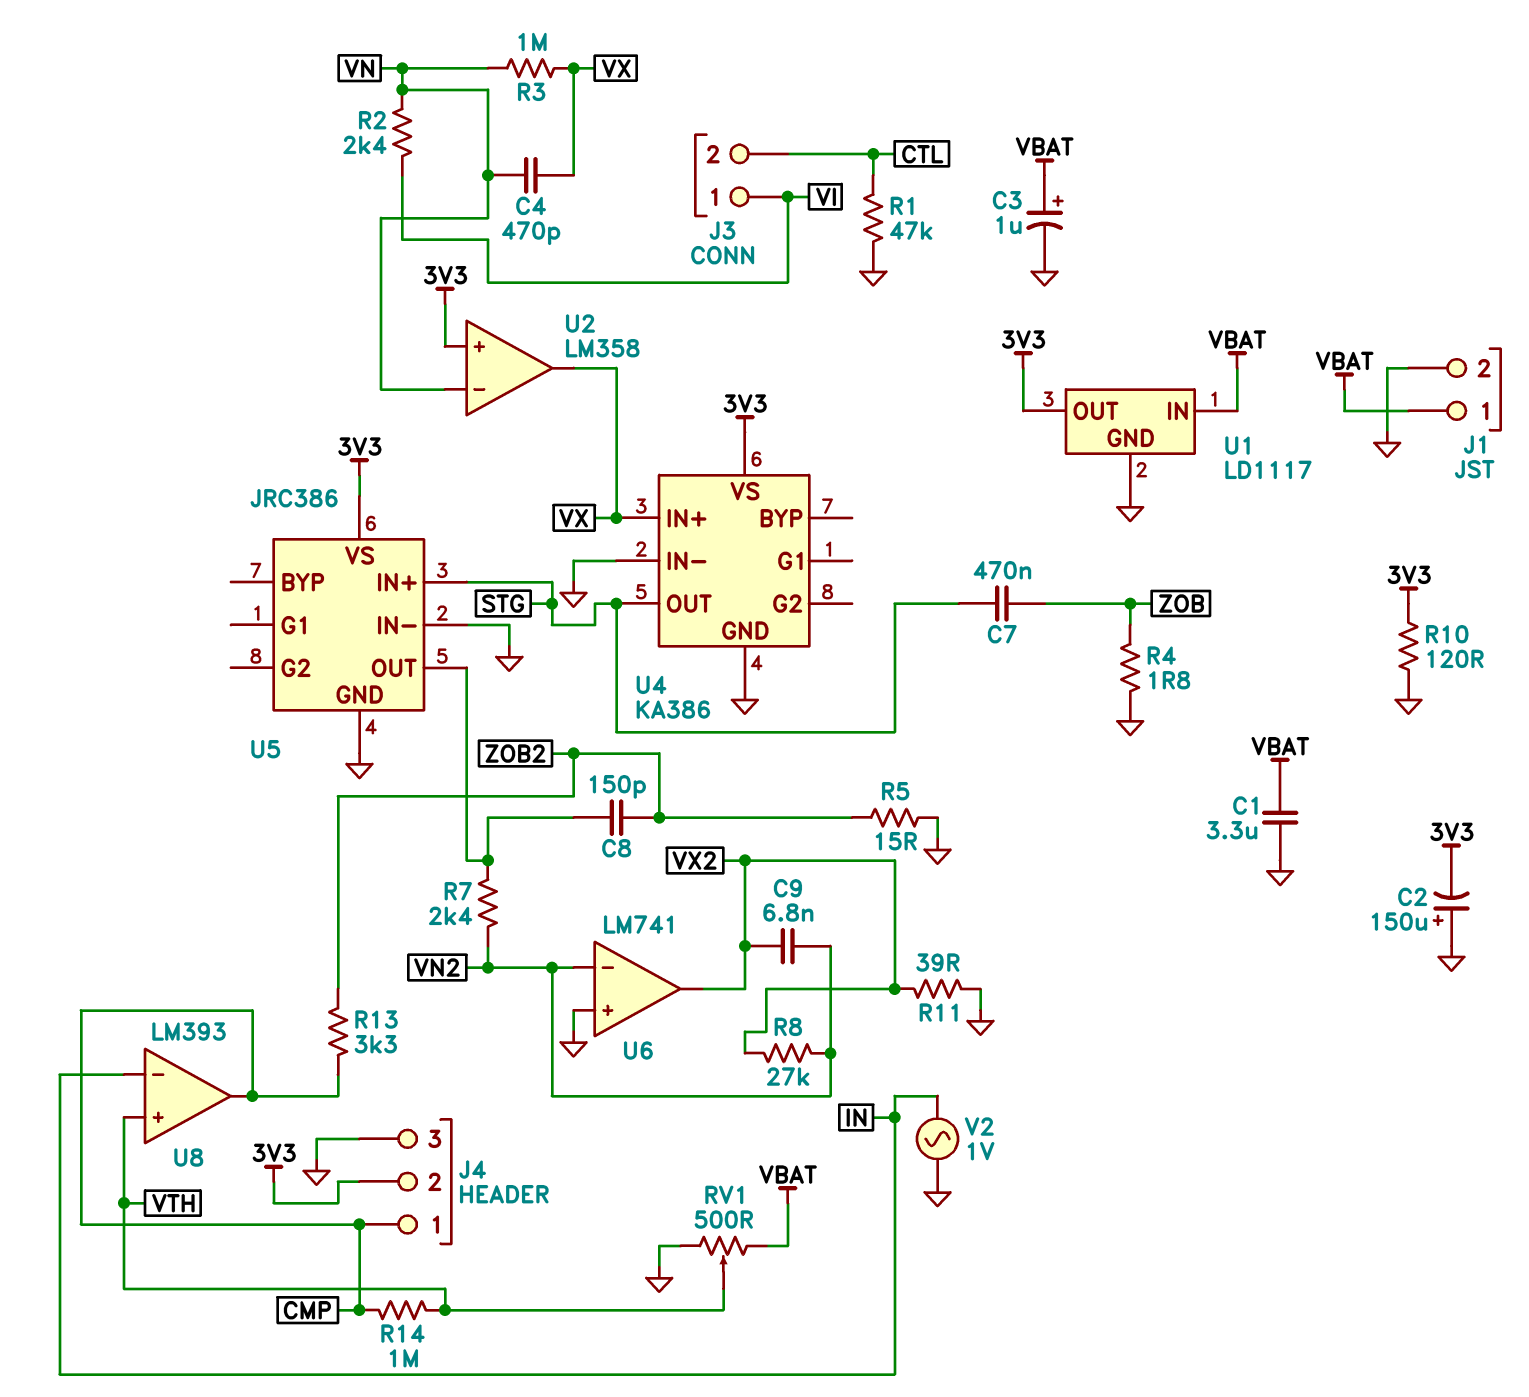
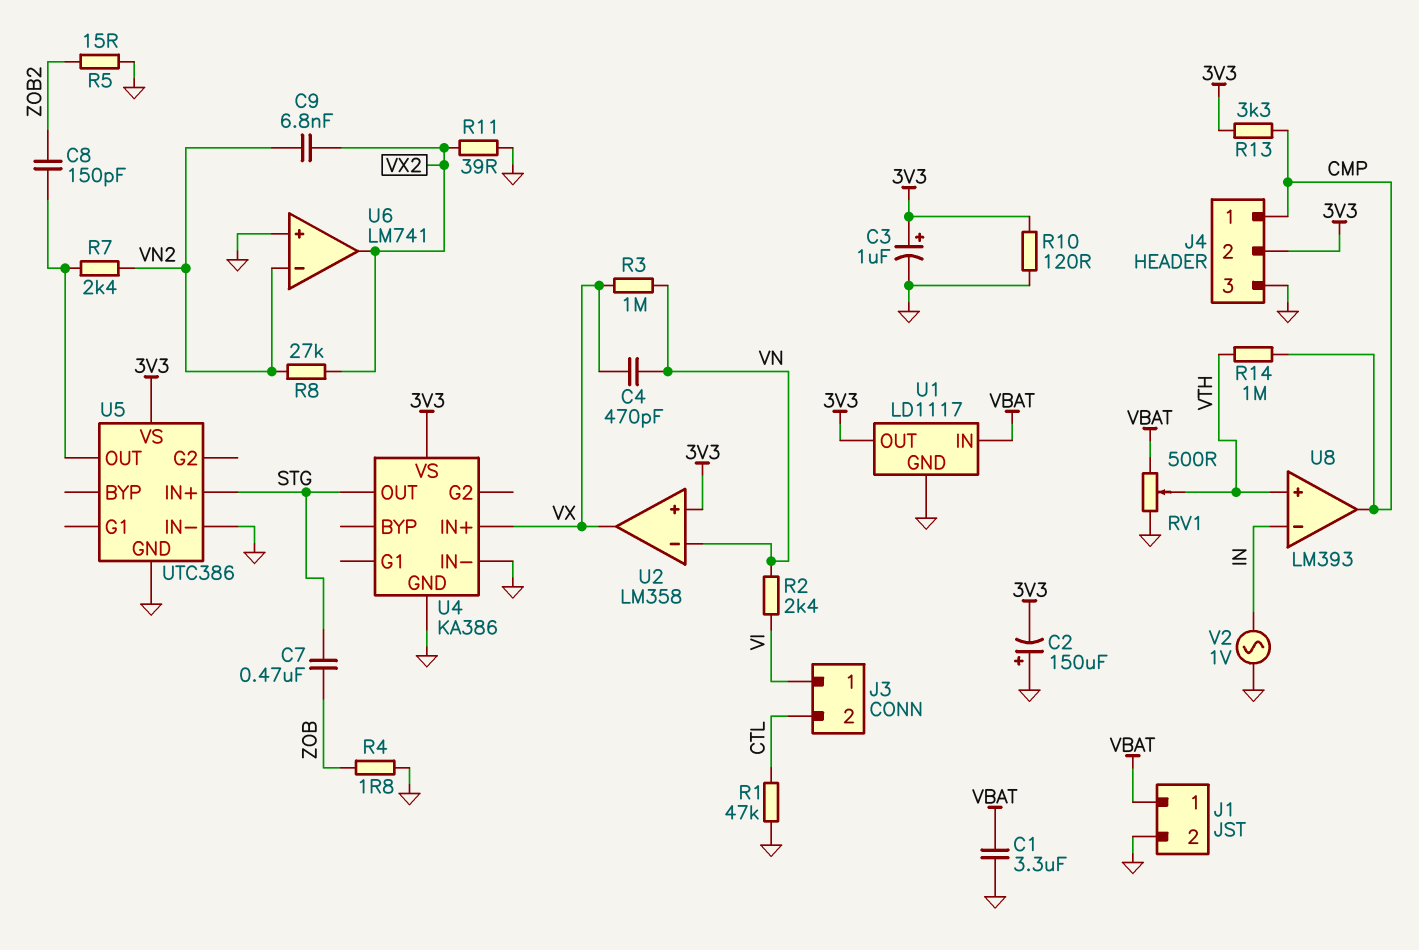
C3: 1uF (plus VBAT, minus GND) -> 1uF (plus 3V3, minus GND)
R13: 3.3k (CMP, ZOB2) -> 3.3k (3V3, CMP)
U5: JRC386 -> UTC386

